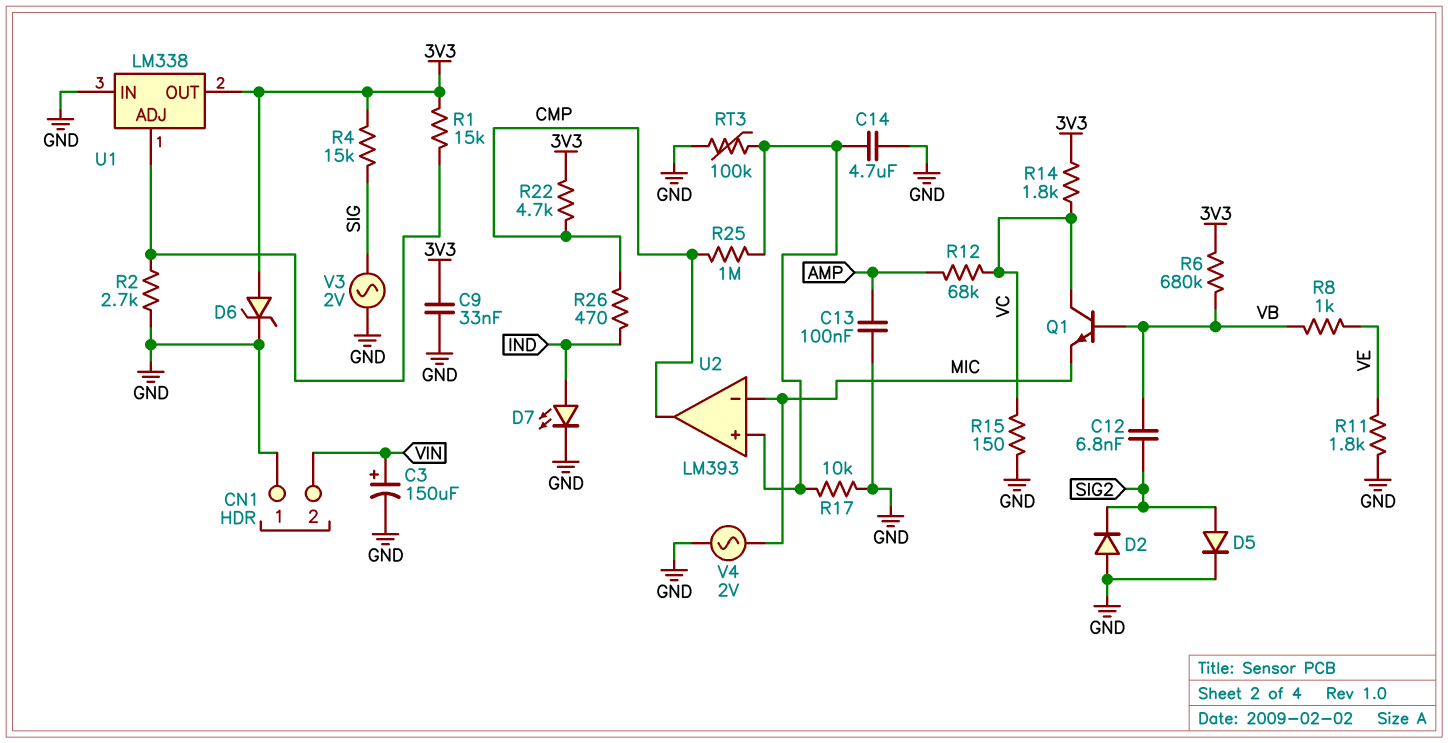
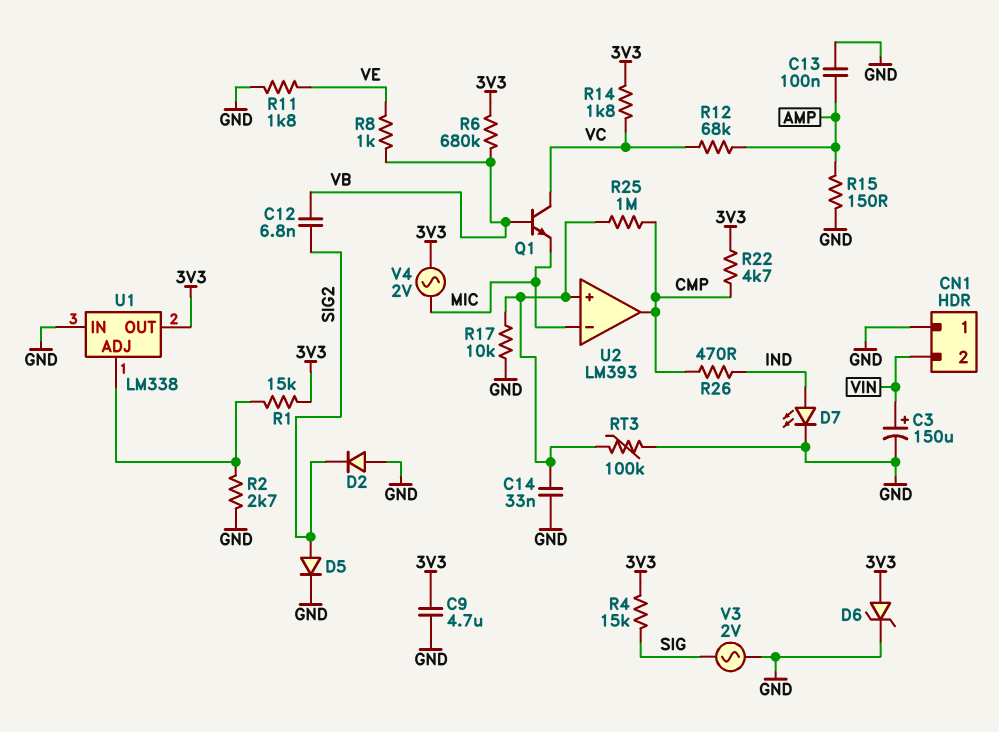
C9: 33nF (3V3, GND) -> 4.7uF (3V3, GND)
C14: 4.7uF (GND, U2/in+) -> 33nF (GND, U2/in+)
R15: 150 (GND, VC) -> 150 (AMP, GND)
V4: AC 2V (GND, MIC) -> AC 2V (3V3, MIC)

